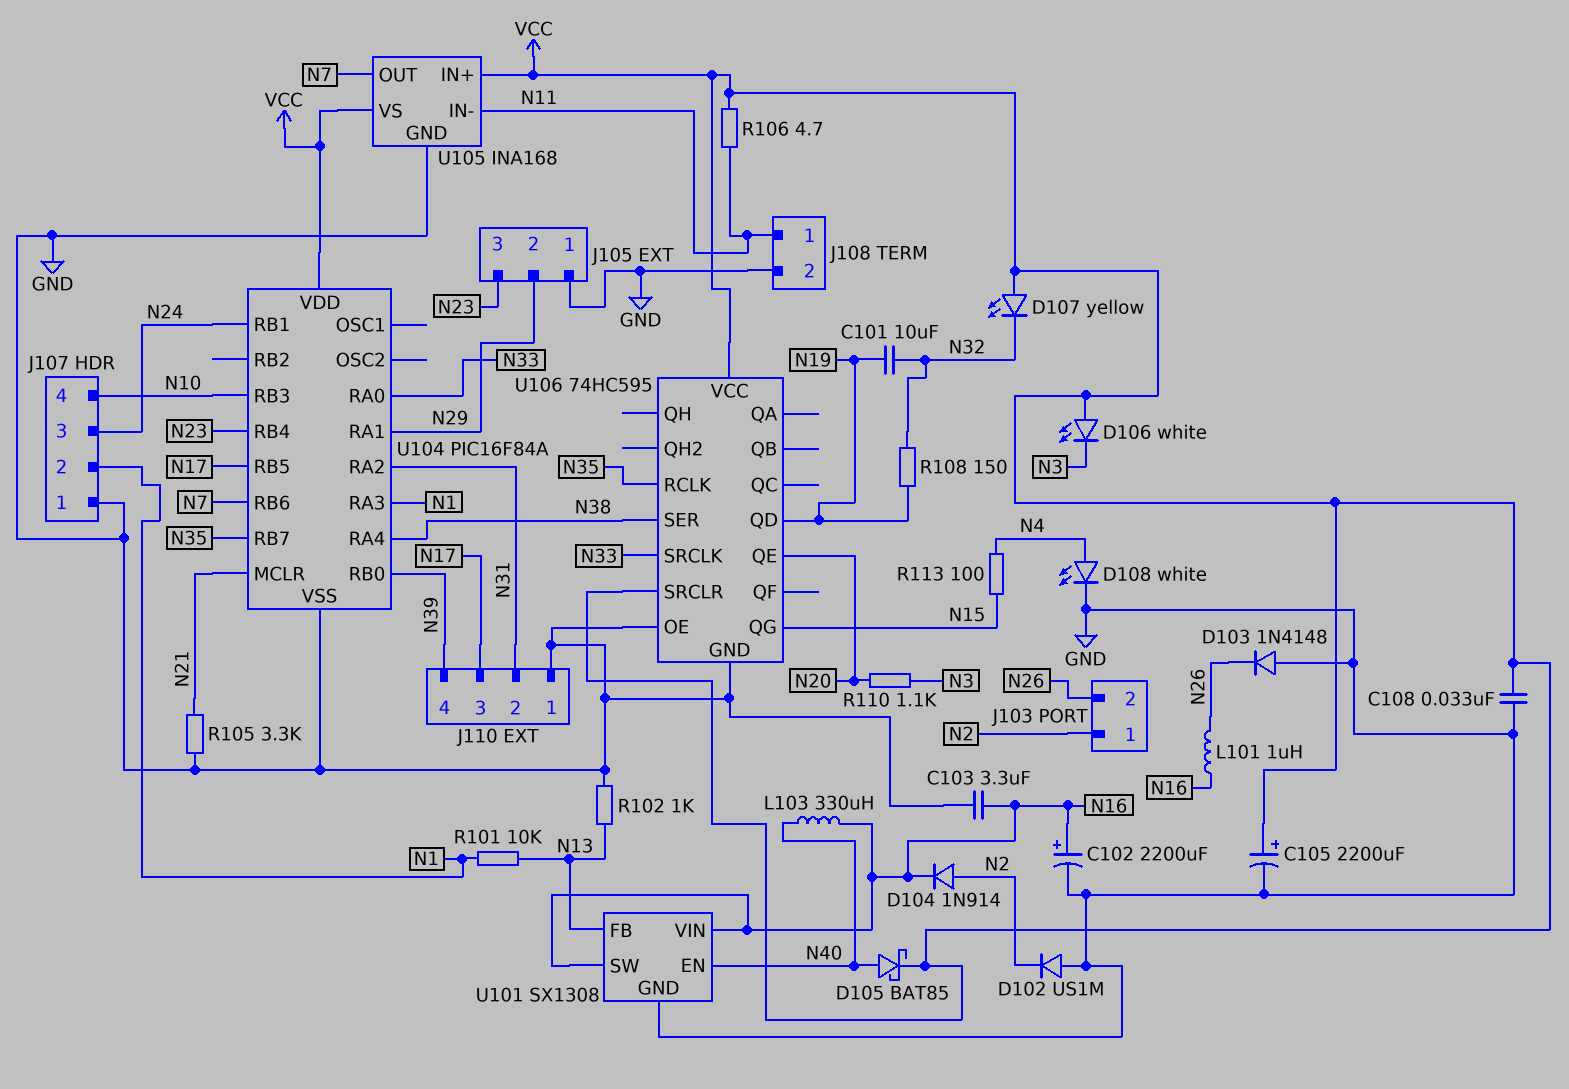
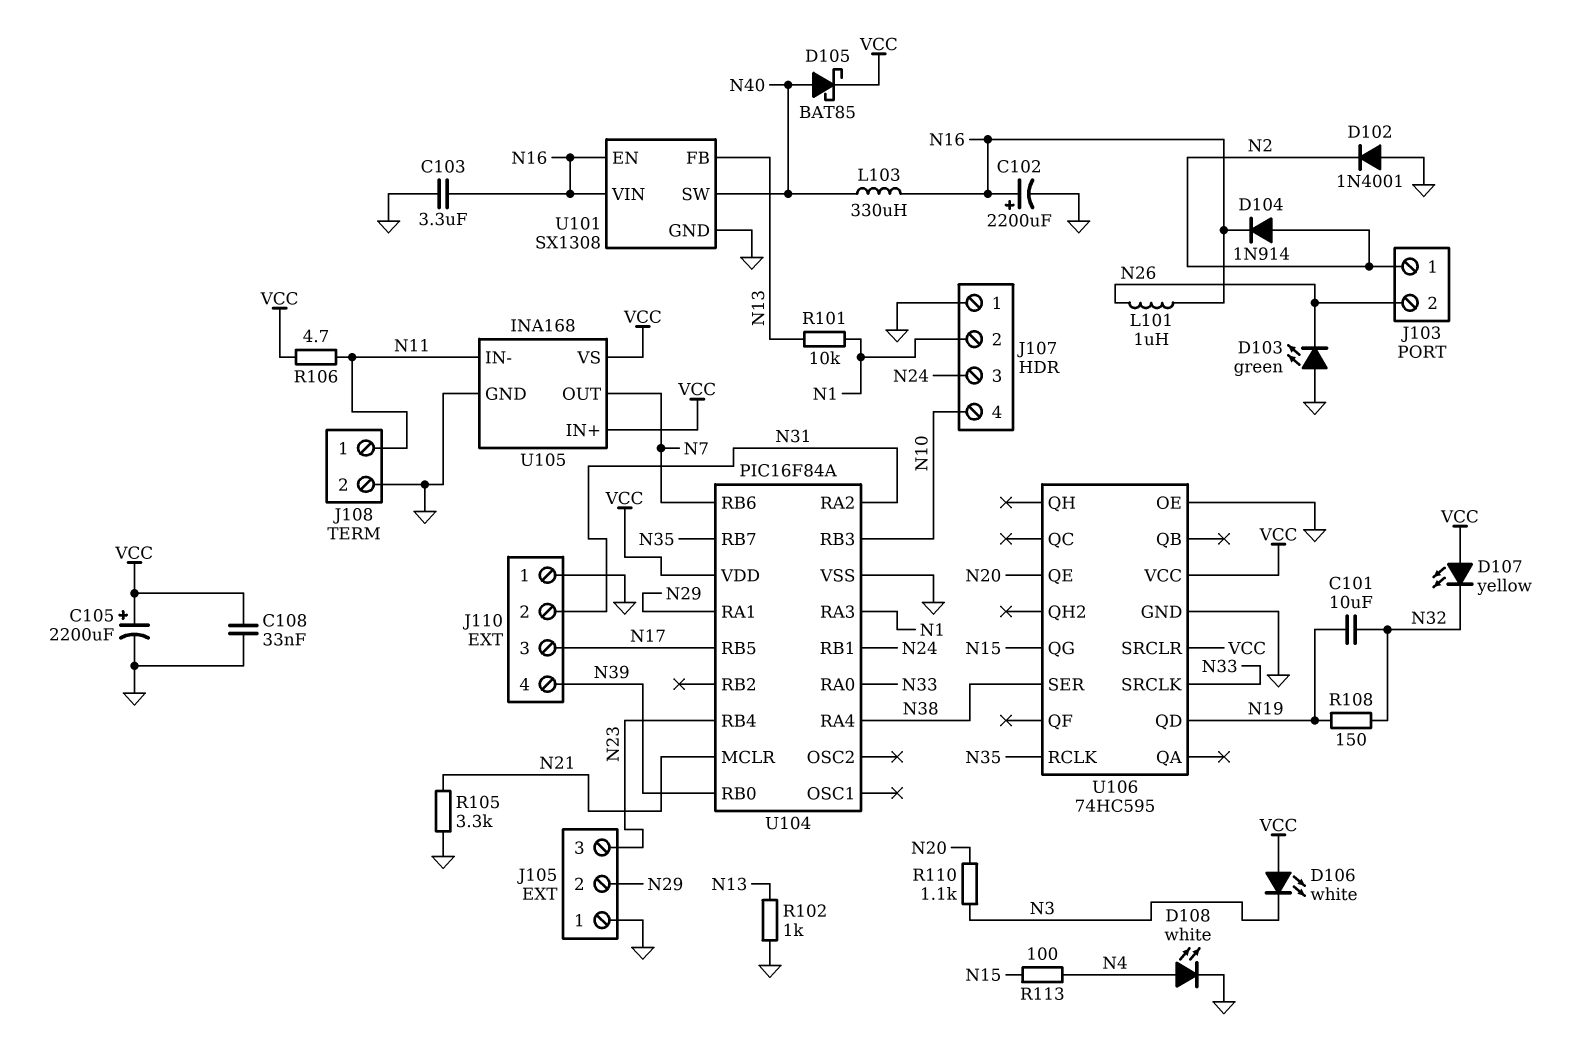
D102: diode US1M (A GND, K N2) -> diode 1N4001 (A GND, K N2)
D103: diode 1N4148 (A GND, K N26) -> LED green (A GND, K N26)
U101 pin EN: N40 -> N16
U101 pin SW: N16 -> N40

